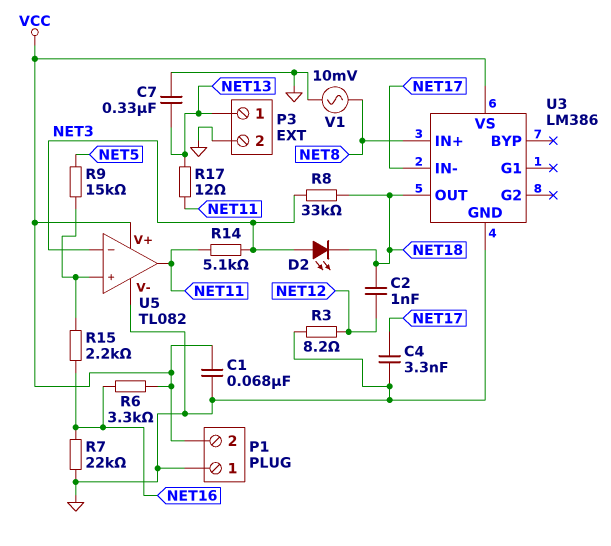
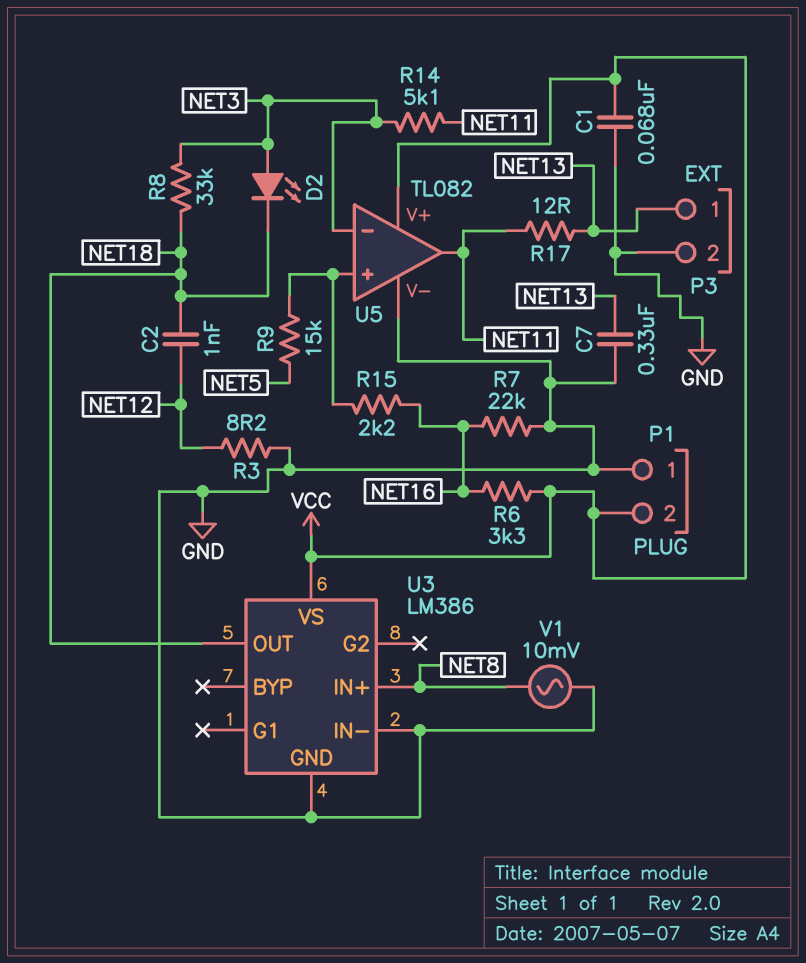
C4: 3.3nF (GND, NET17) -> none
U3 pin IN-: NET17 -> GND

